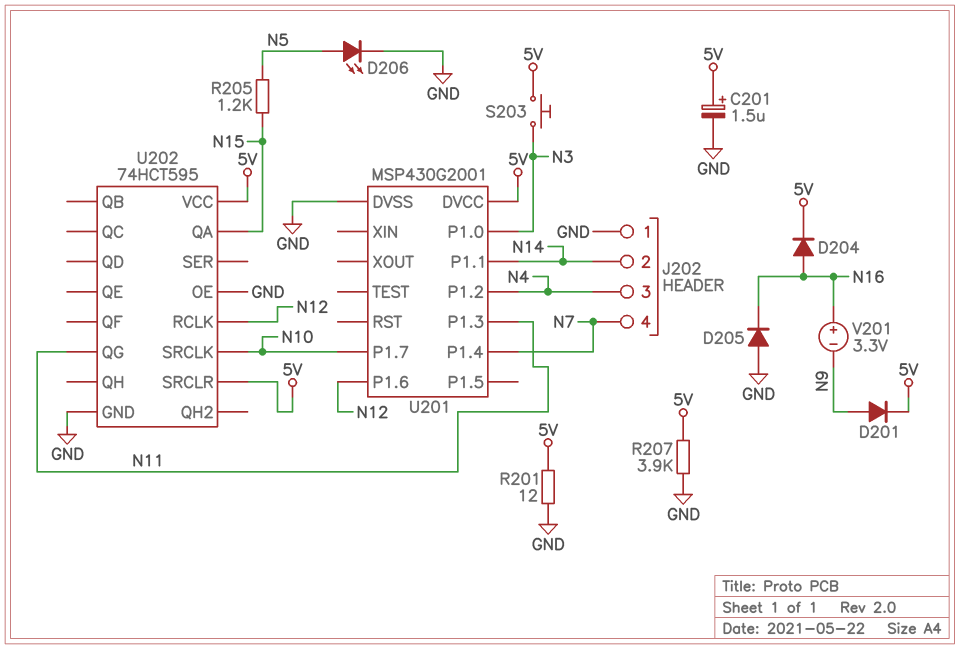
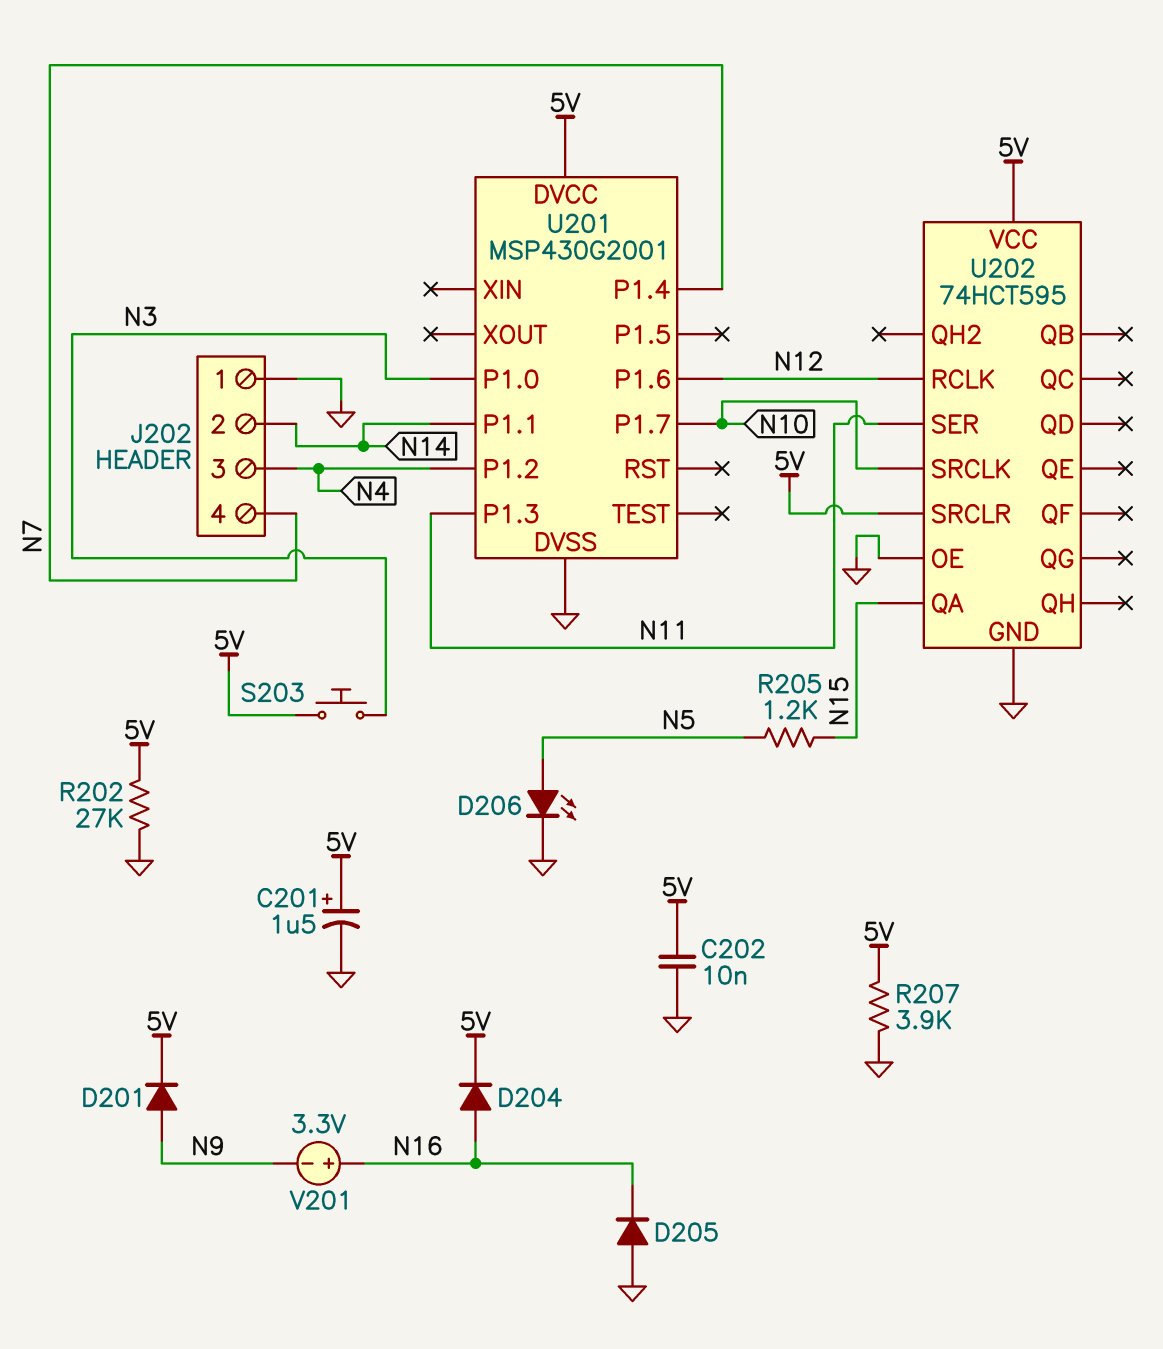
C202: none -> 10nF (5V, GND)
R201: 12 (5V, GND) -> none
R202: none -> 27k (5V, GND)
U202 pin QG: N11 -> none
U202 pin SER: none -> N11

